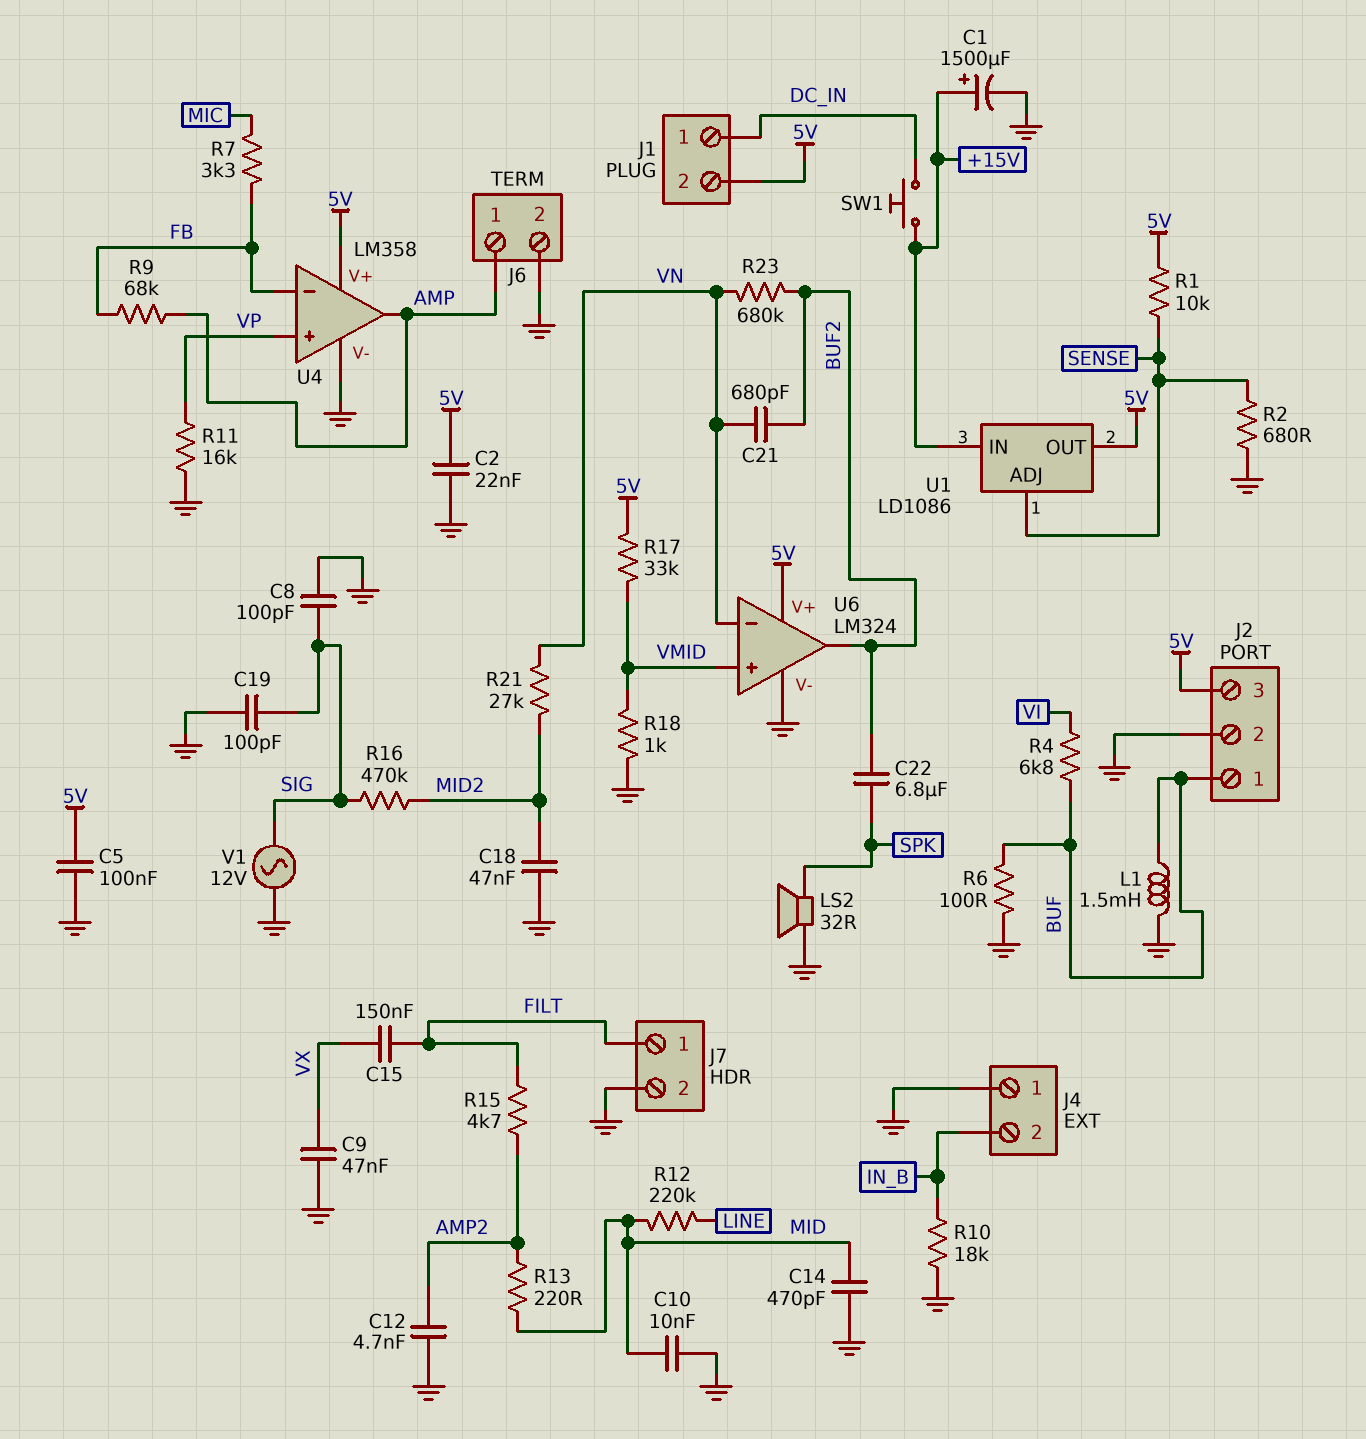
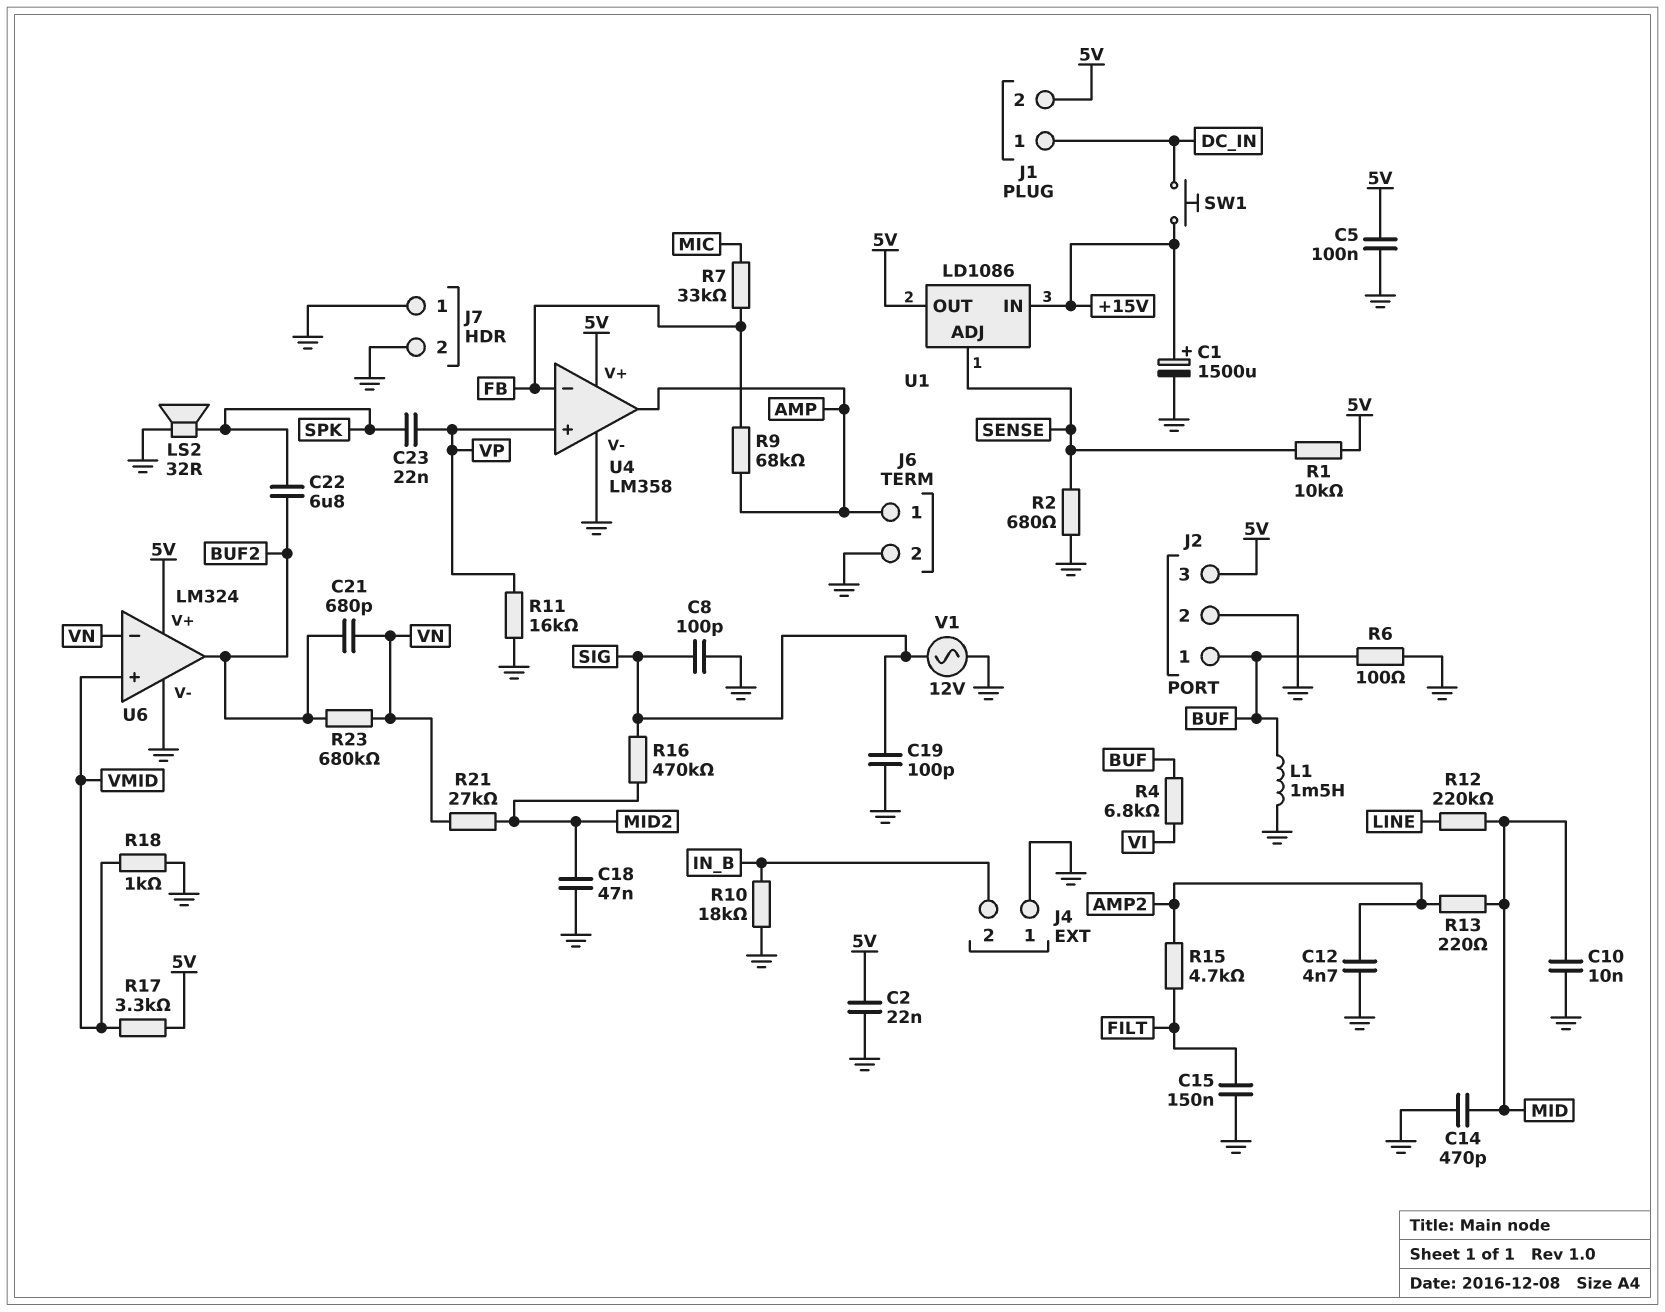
C9: 47nF (GND, VX) -> none
C15: 150nF (FILT, VX) -> 150nF (FILT, GND)
C23: none -> 22nF (SPK, VP)
J7 pin 1: FILT -> GND
R7: 3.3k (FB, MIC) -> 33k (FB, MIC)
R17: 33k (5V, VMID) -> 3.3k (5V, VMID)

